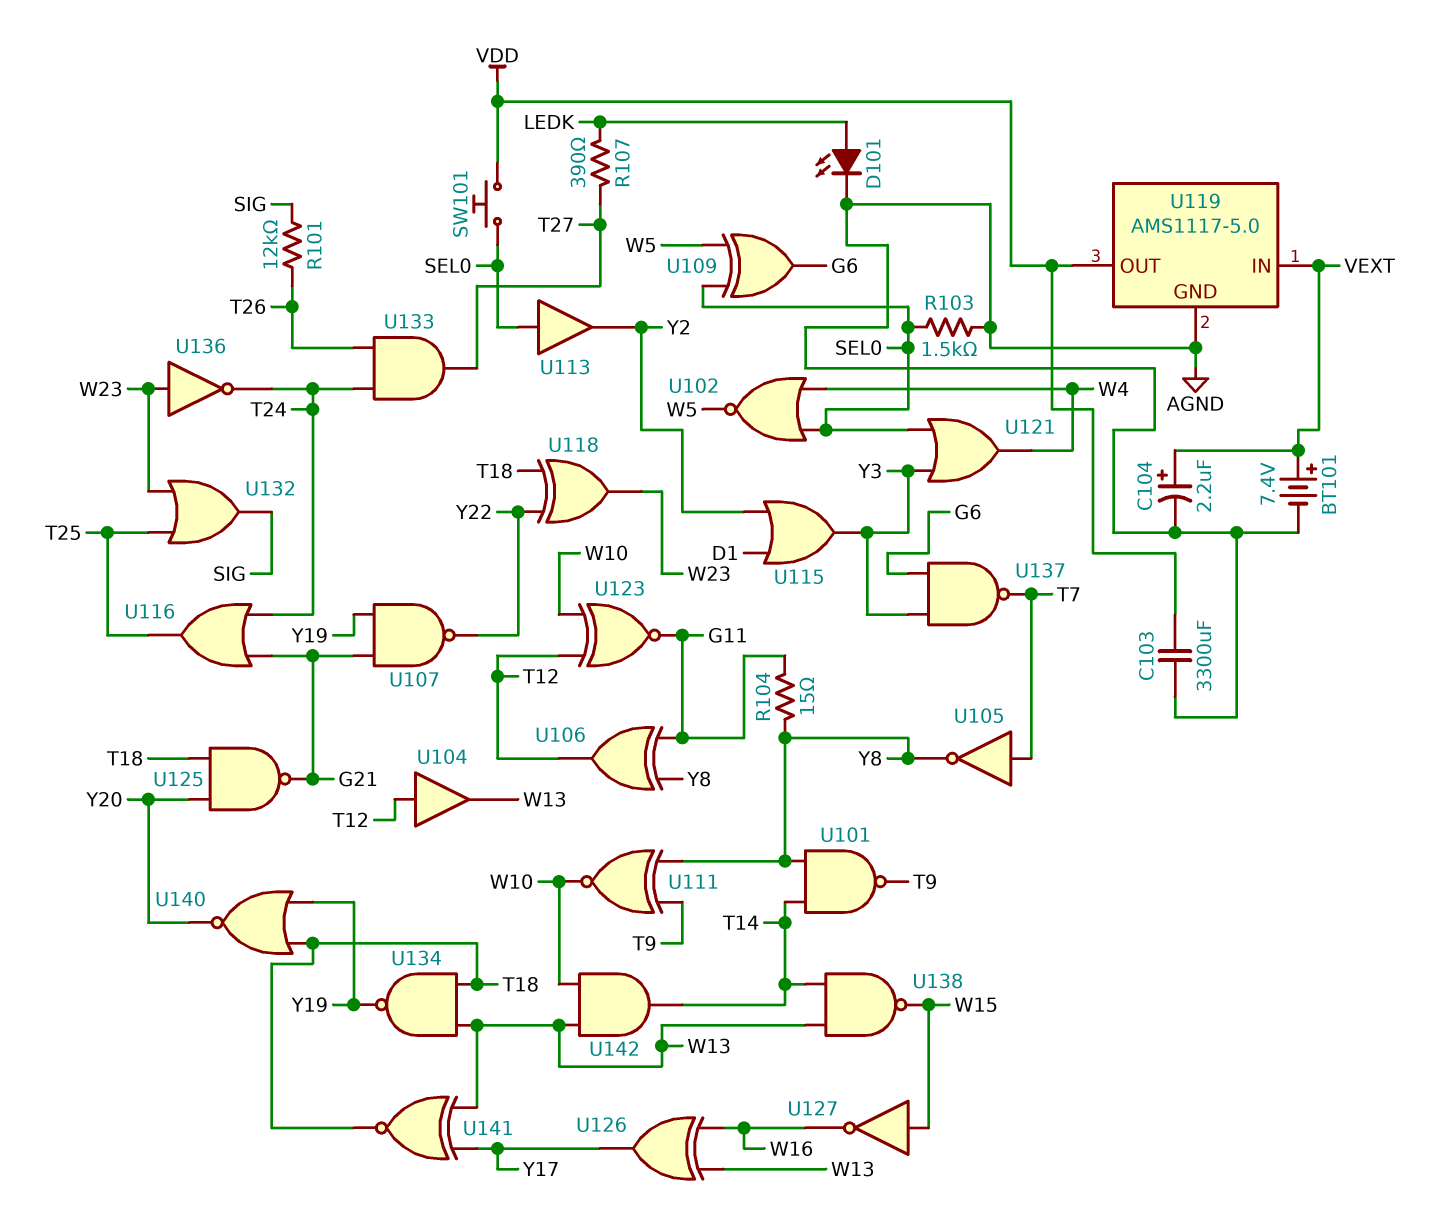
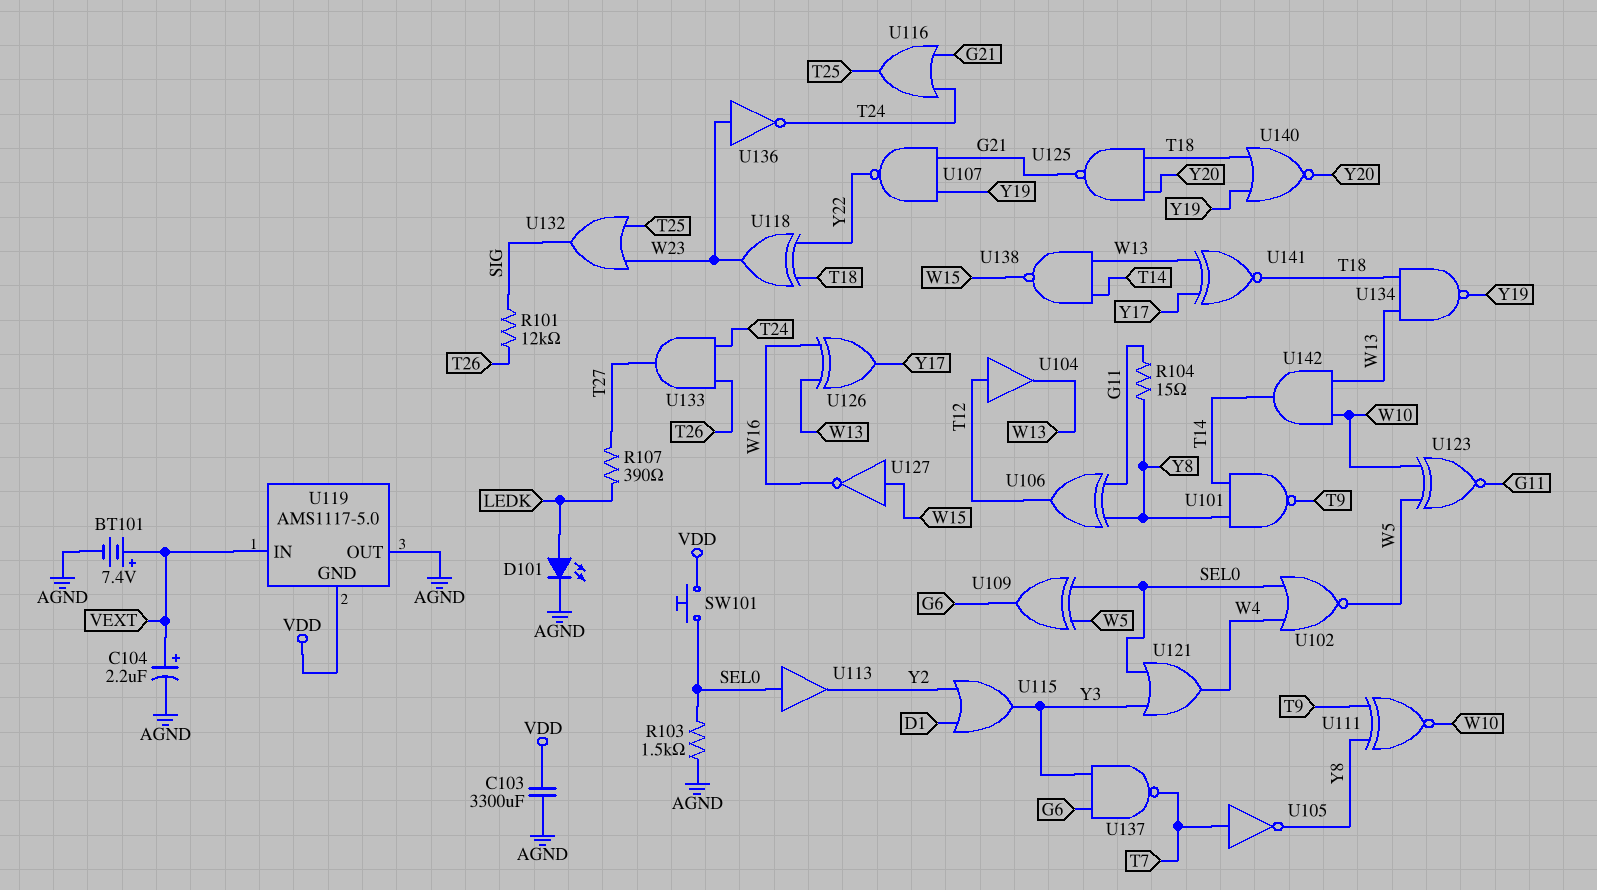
U119 pin GND: AGND -> VDD
U119 pin OUT: VDD -> AGND
U123: XNOR (in T12, in W10, out G11) -> XNOR (in W5, in W10, out G11)

